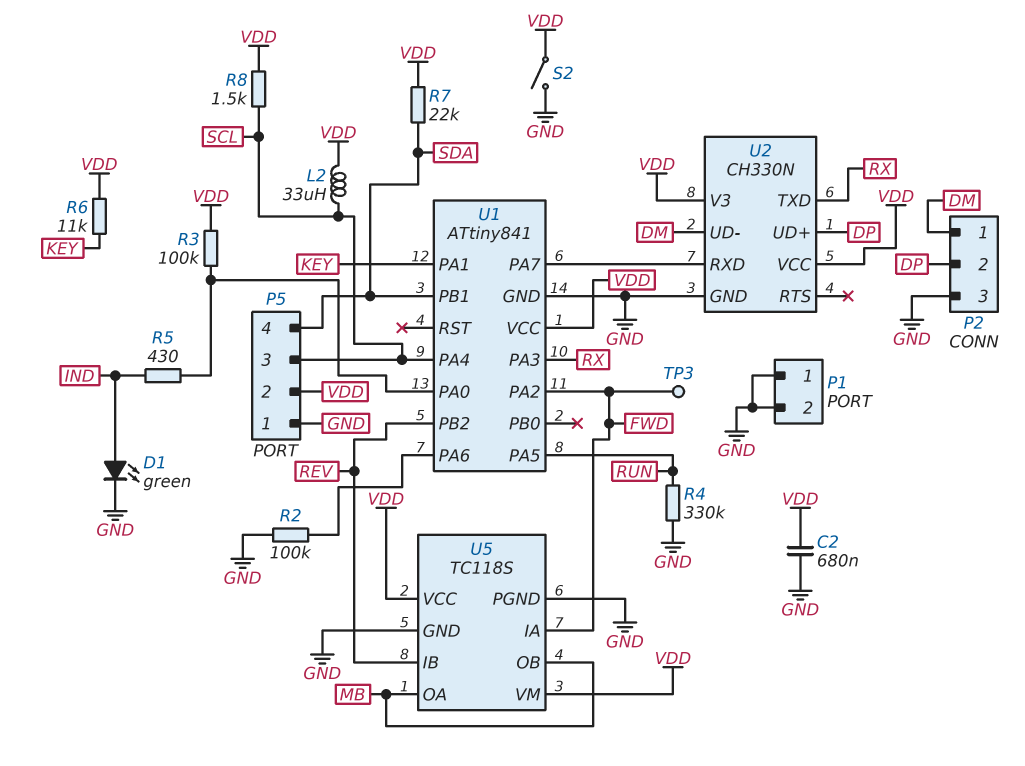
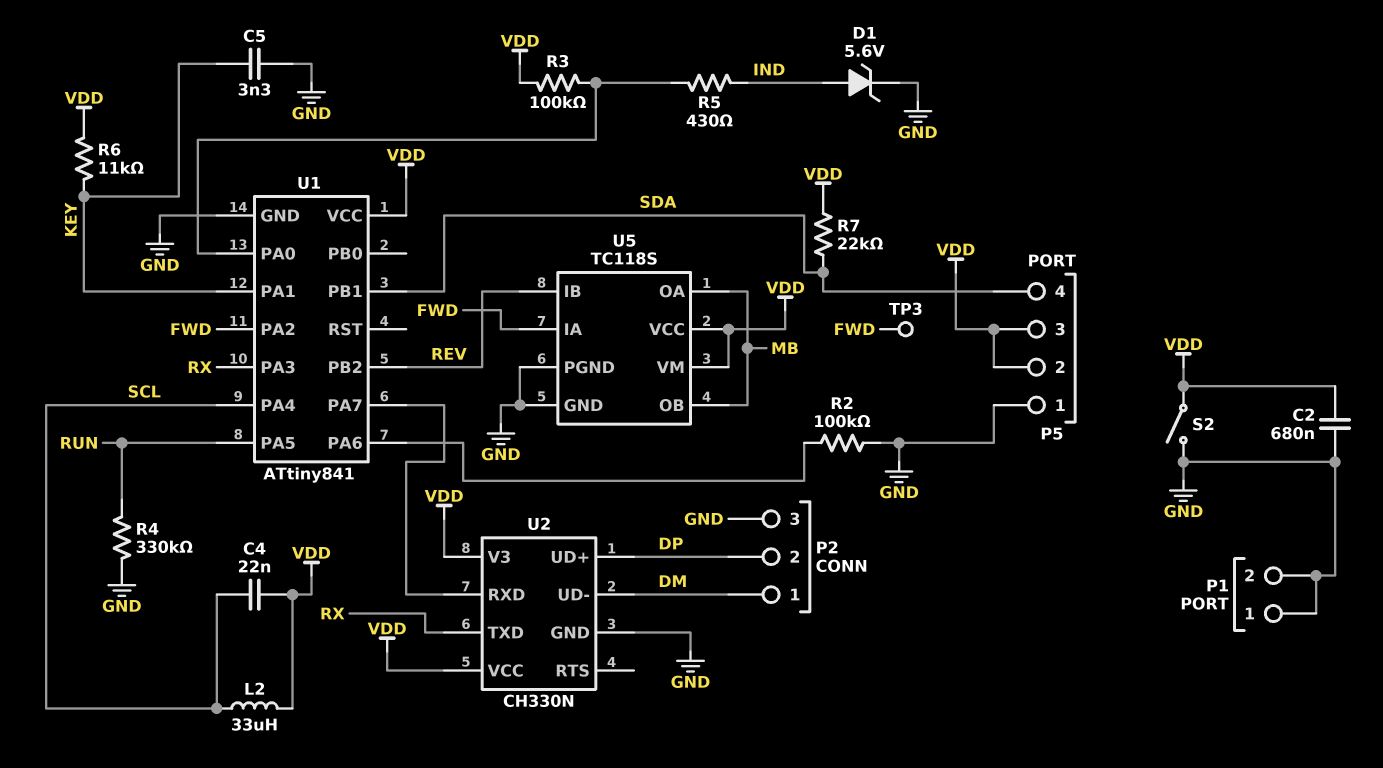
C4: none -> 22nF (SCL, VDD)
C5: none -> 3.3nF (GND, KEY)
D1: LED green (A IND, K GND) -> zener 5.6V (A IND, K GND)
P5 pin 3: SCL -> VDD
R8: 1.5k (SCL, VDD) -> none

